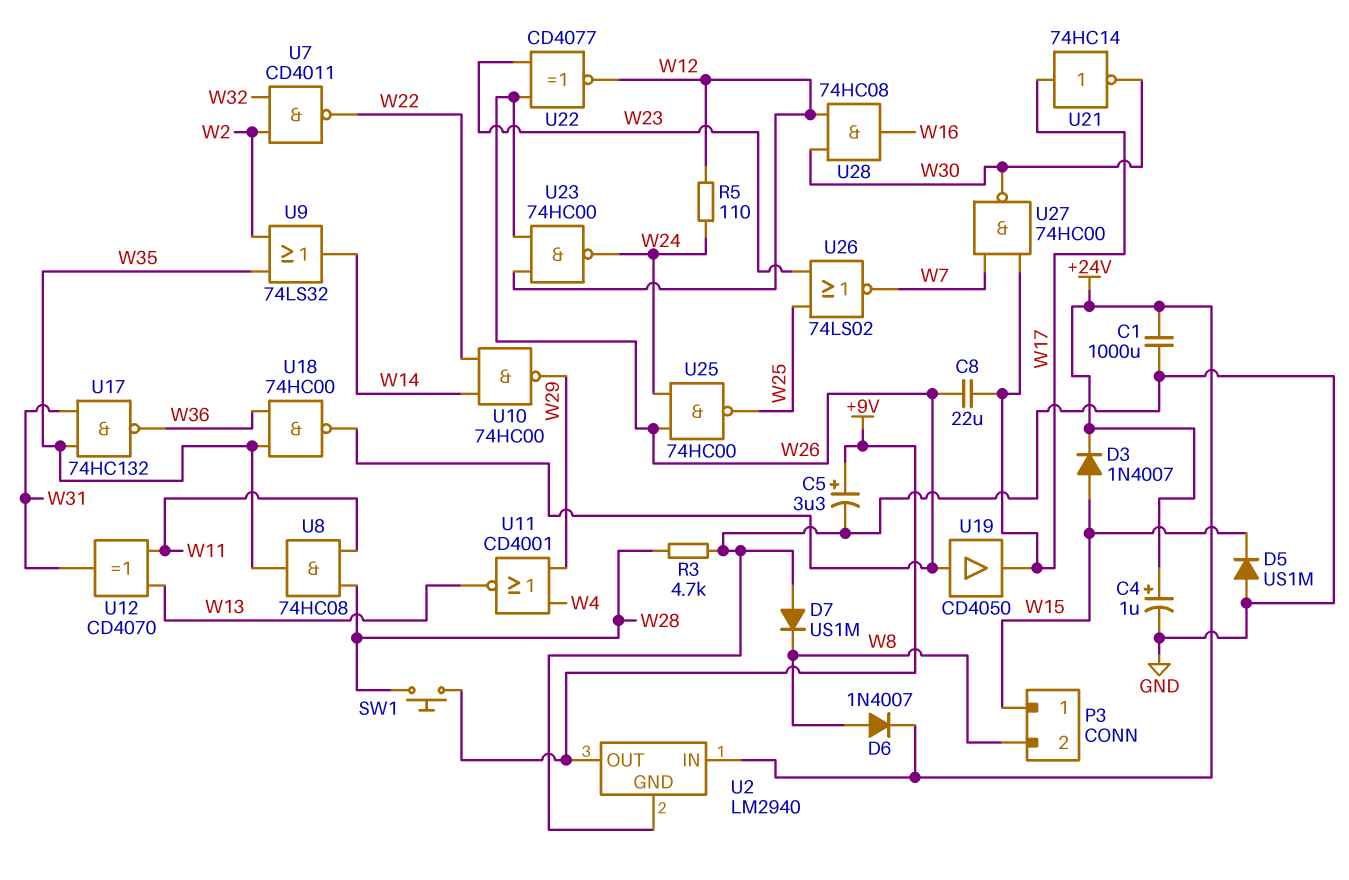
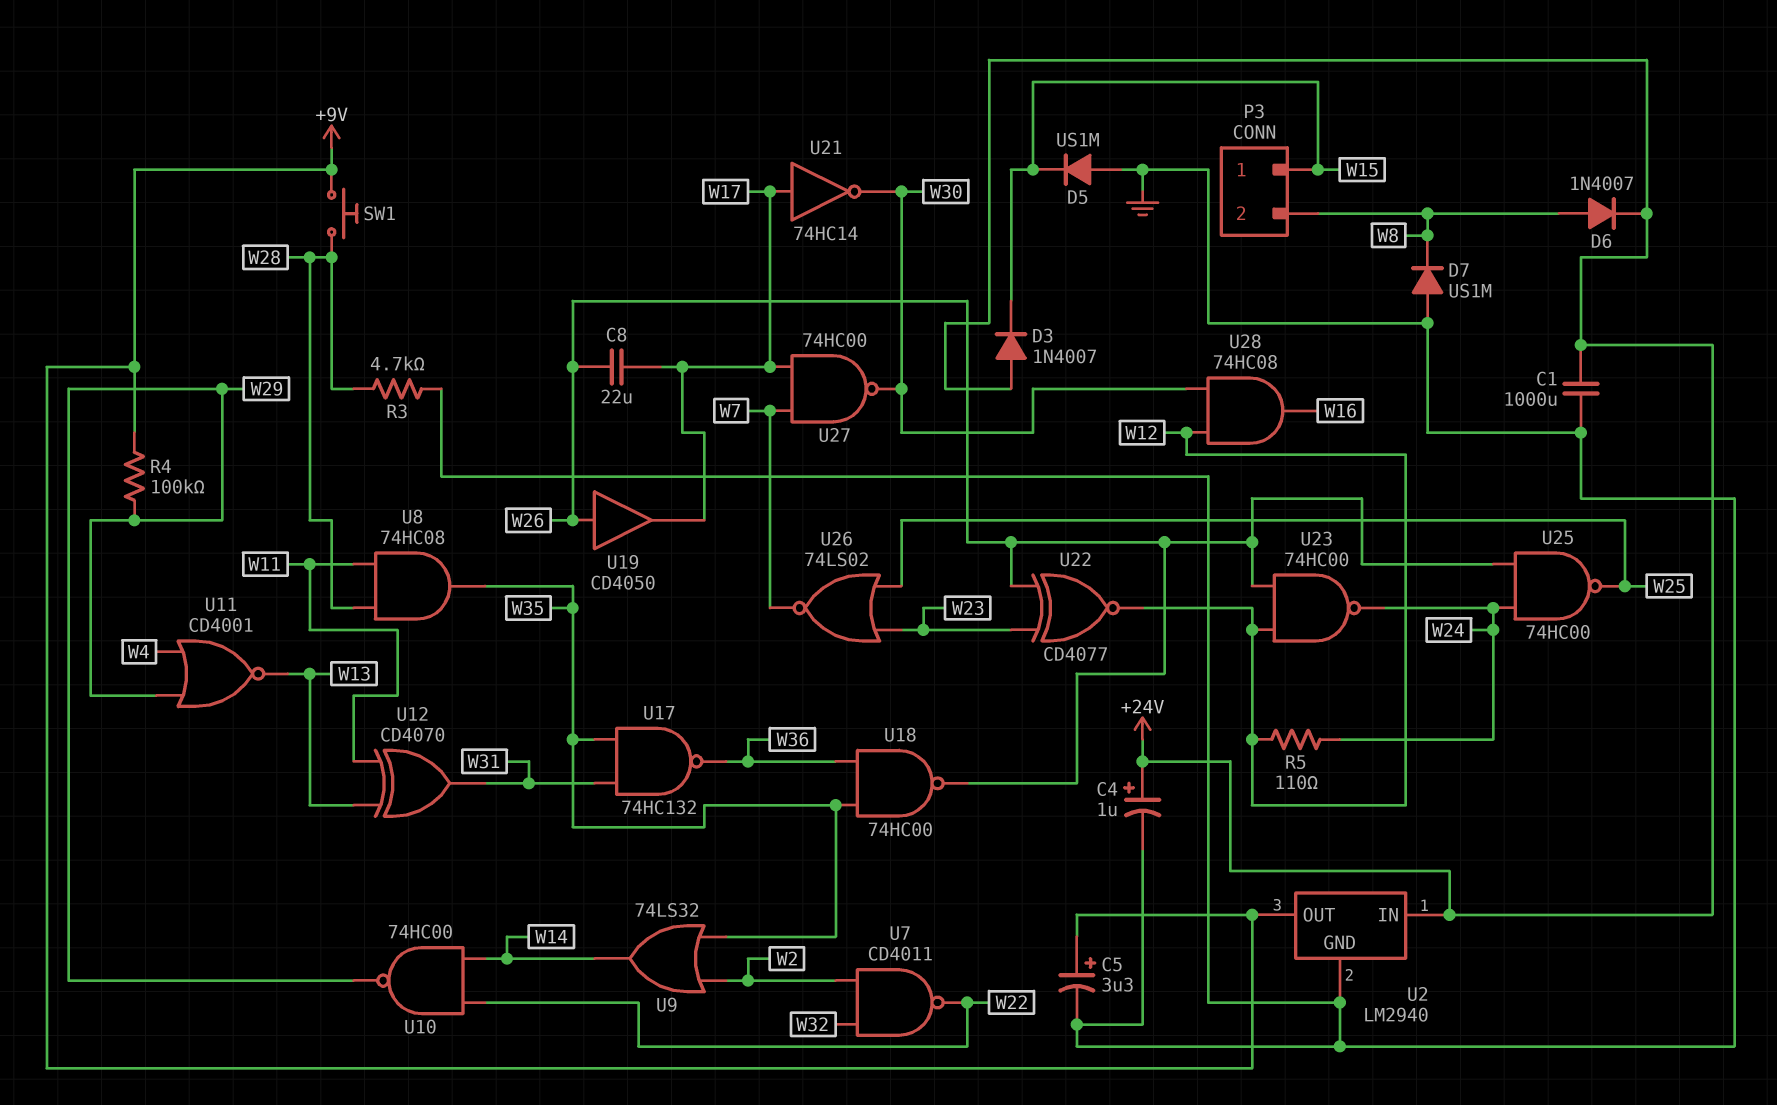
D3: diode 1N4007 (A W15, K +24V) -> diode 1N4007 (A +24V, K W15)
R4: none -> 100k (+9V, W29)

